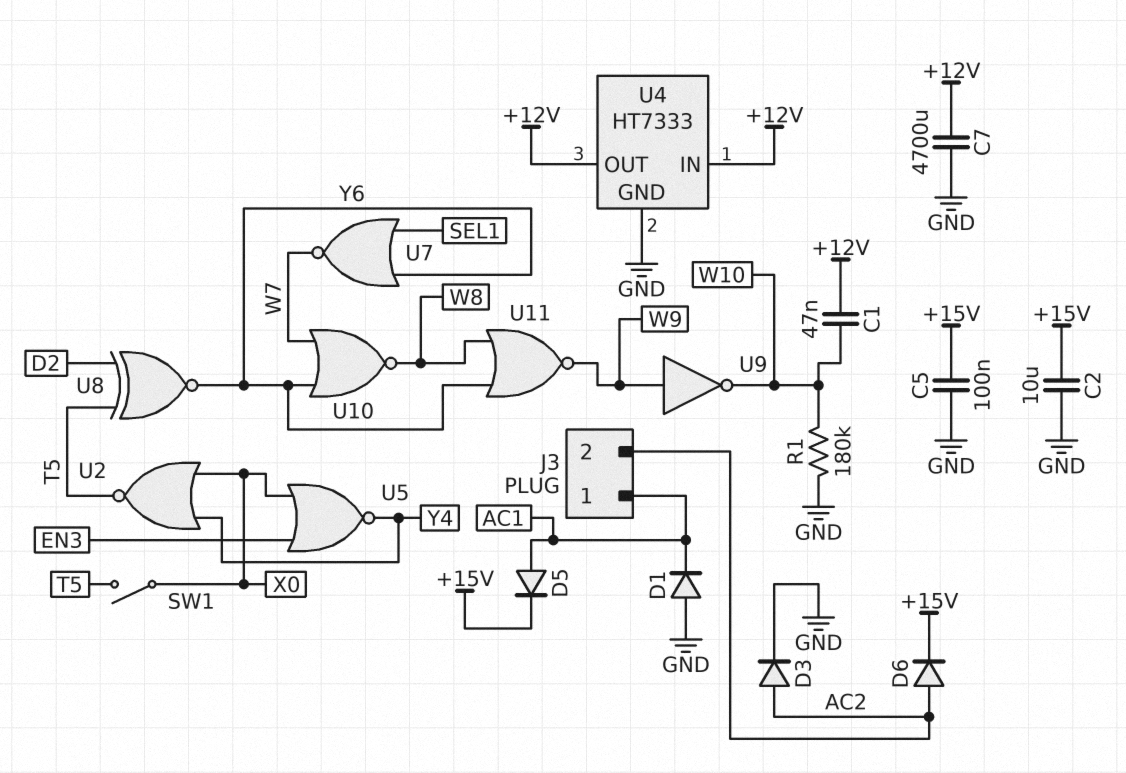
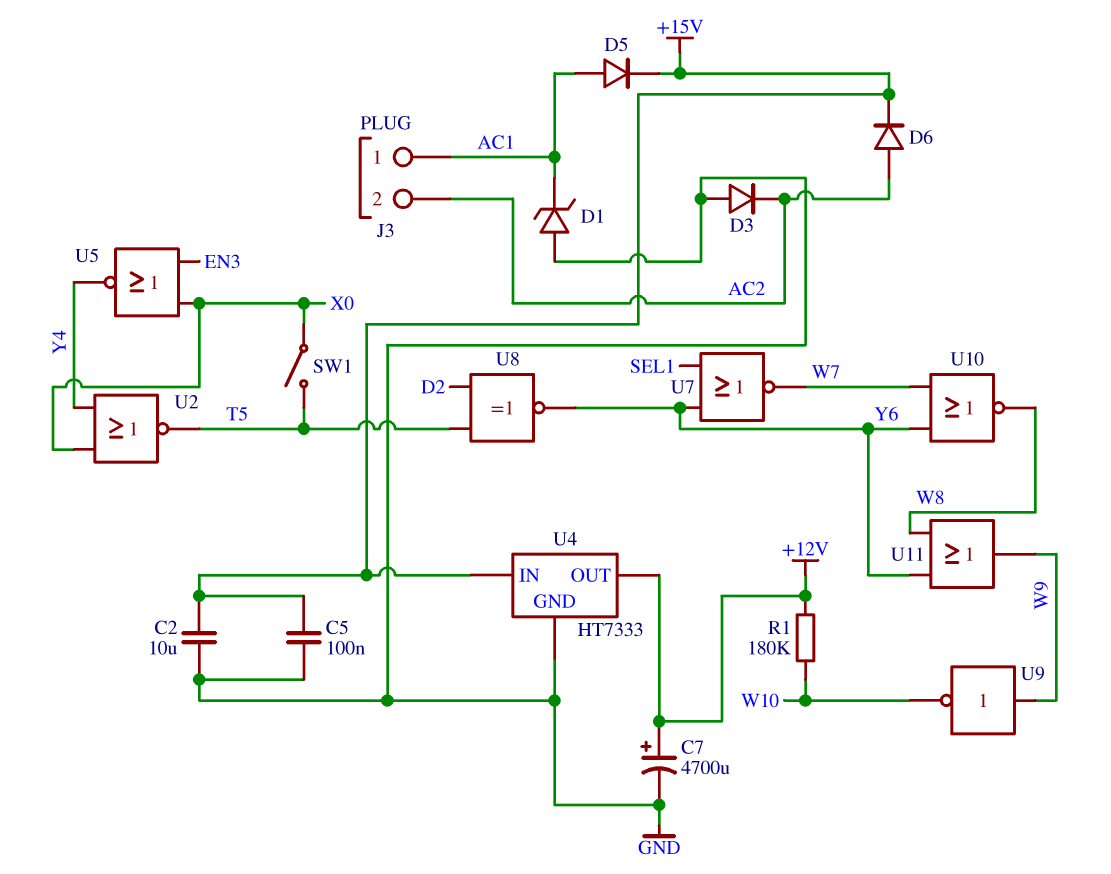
C1: 47nF (+12V, W10) -> none
C7: 4700uF (+12V, GND) -> 4700uF (plus +12V, minus GND)
D1: diode (A GND, K AC1) -> zener (A GND, K AC1)
D3: diode (A AC2, K GND) -> diode (A GND, K AC2)
R1: 180k (GND, W10) -> 180k (+12V, W10)
U4 pin IN: +12V -> +15V
U11: NOR (in W8, in Y6, out W9) -> OR (in W8, in Y6, out W9)

